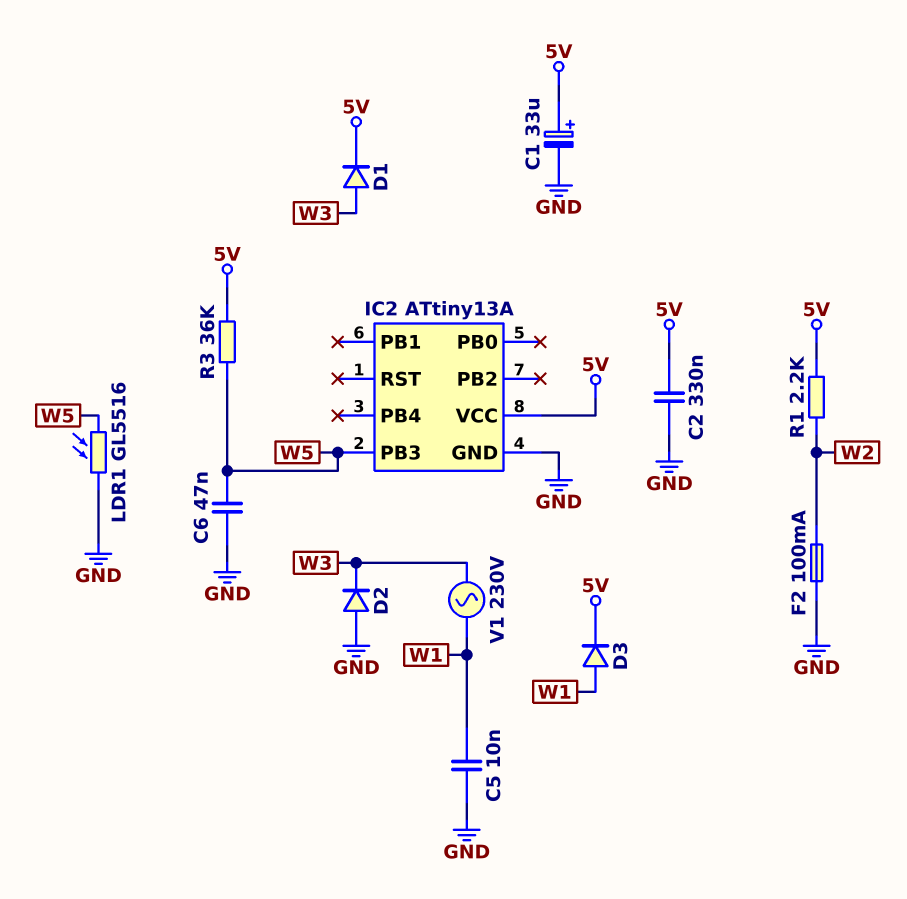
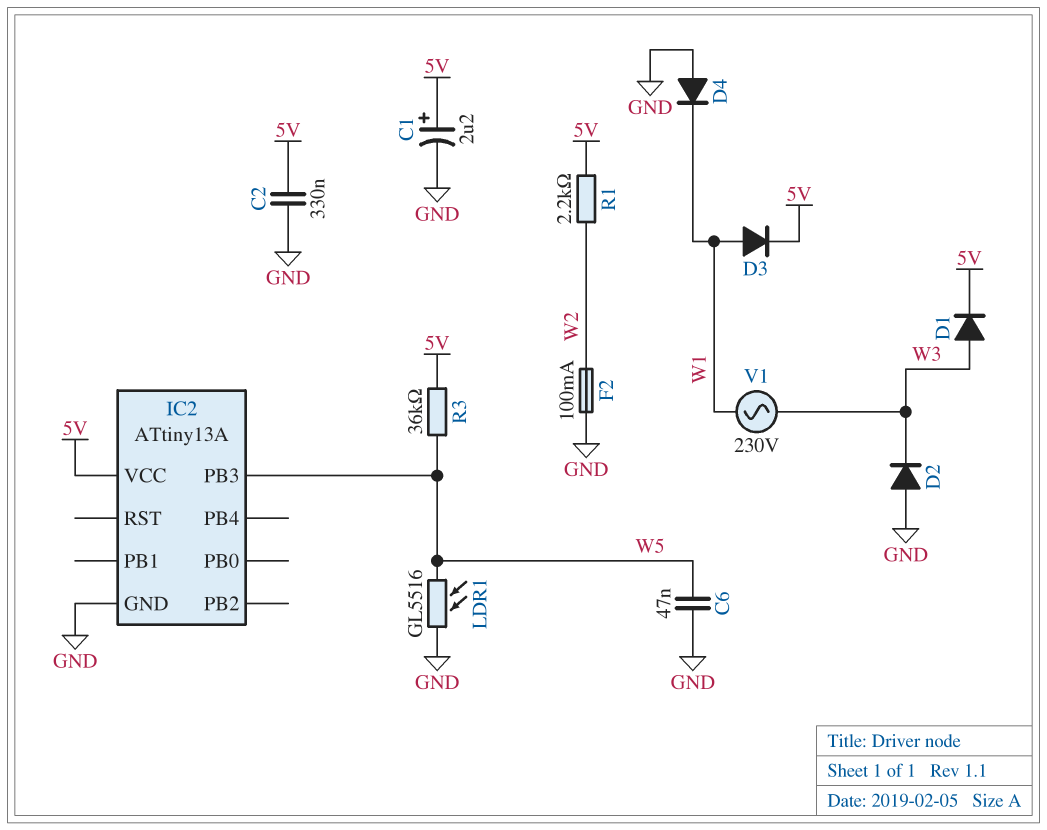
C1: 33uF (plus 5V, minus GND) -> 2.2uF (plus 5V, minus GND)
C5: 10nF (GND, W1) -> none
D4: none -> diode (A GND, K W1)

